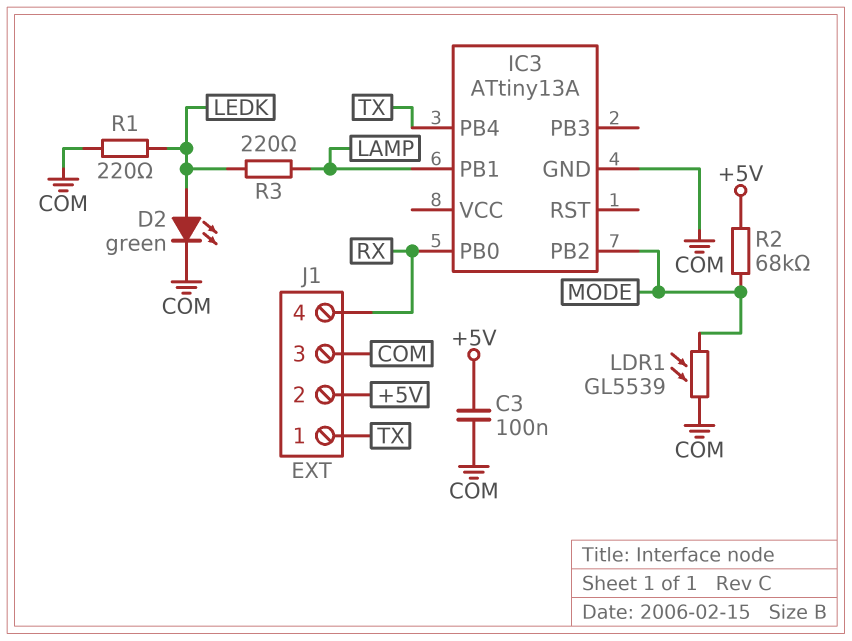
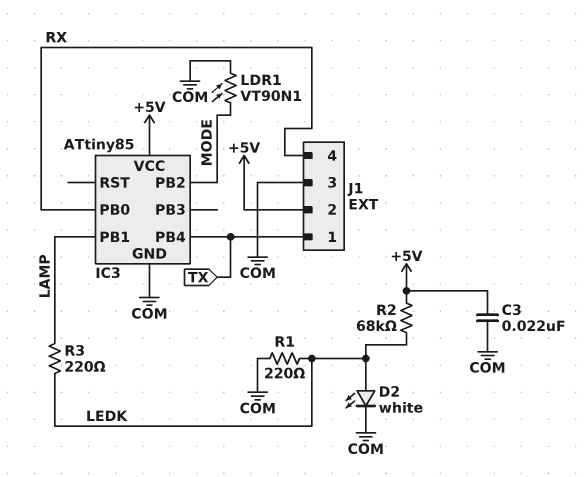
C3: 100nF (+5V, COM) -> 22nF (+5V, COM)
D2: LED green (A LEDK, K COM) -> LED white (A LEDK, K COM)
IC3: ATtiny13A -> ATtiny85
IC3 pin VCC: none -> +5V
LDR1: GL5539 (COM, MODE) -> VT90N1 (COM, MODE)
R2: 68k (+5V, MODE) -> 68k (+5V, LEDK)

